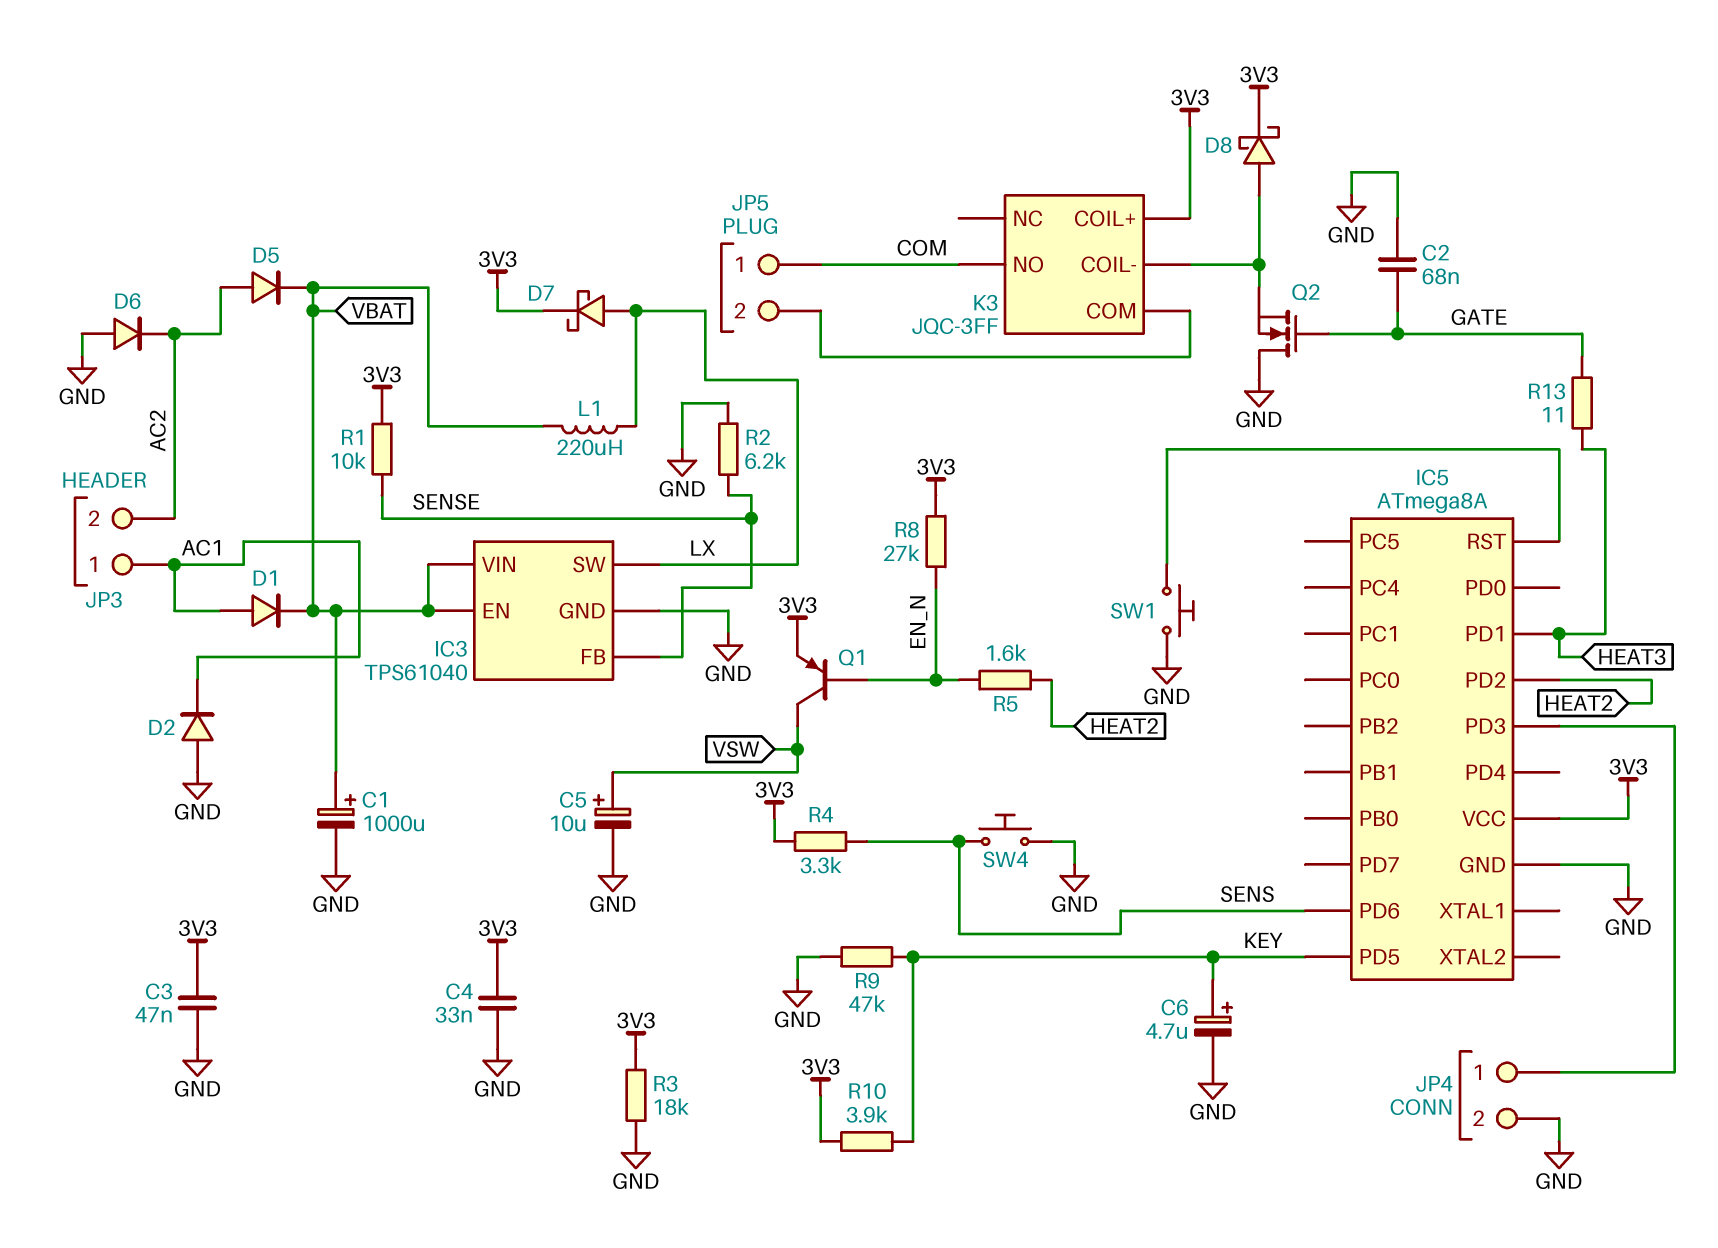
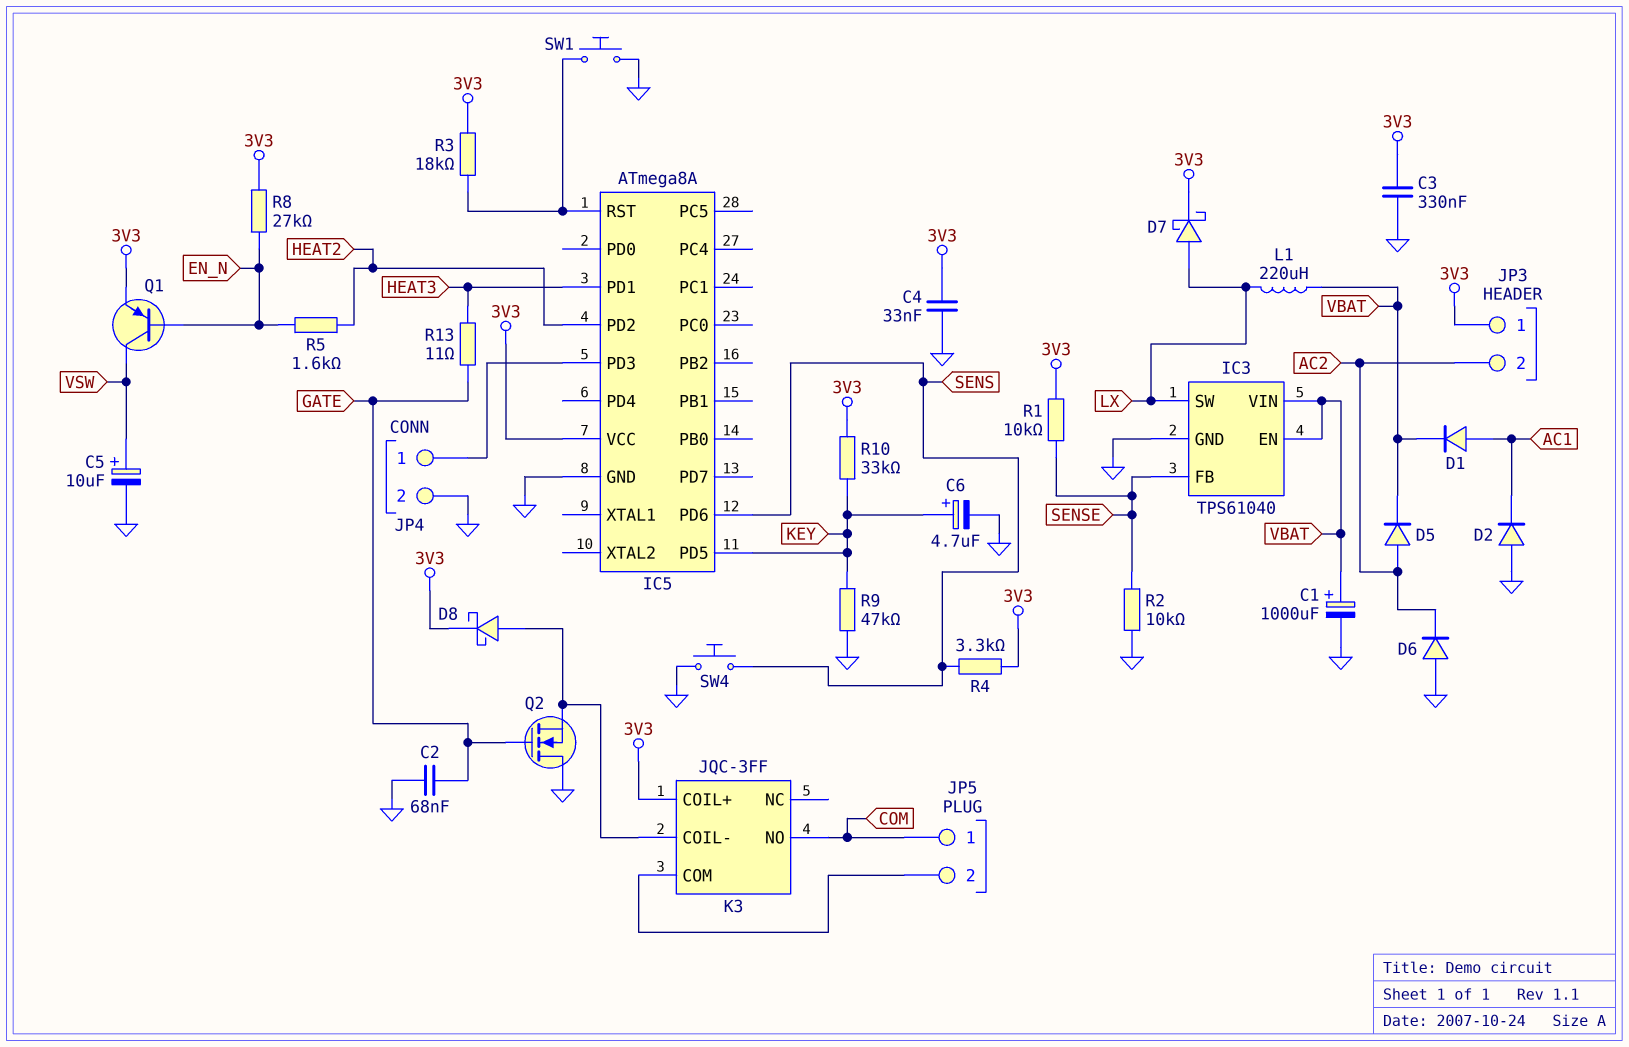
C3: 47nF (3V3, GND) -> 330nF (3V3, GND)
JP3 pin 1: AC1 -> 3V3
R2: 6.2k (GND, SENSE) -> 10k (GND, SENSE)
R3: 18k (3V3, GND) -> 18k (3V3, IC5/RST)
R10: 3.9k (3V3, KEY) -> 33k (3V3, KEY)

